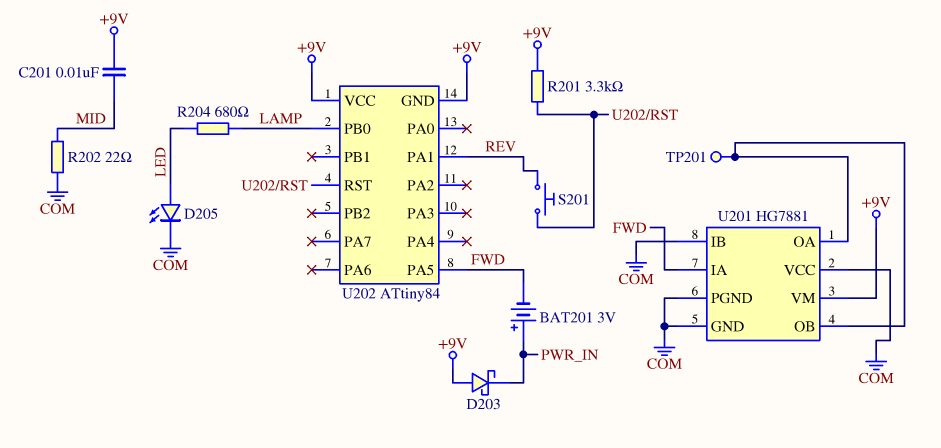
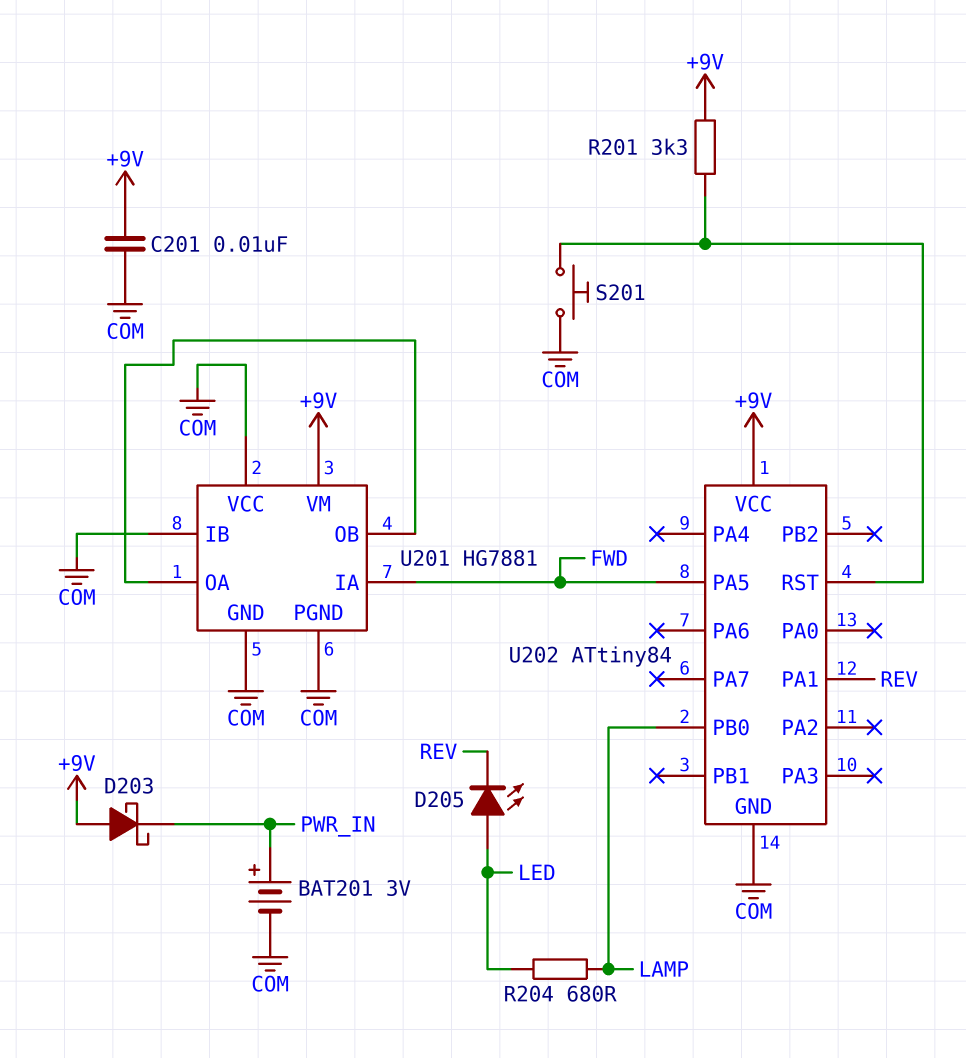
BAT201: 3V (plus PWR_IN, minus FWD) -> 3V (plus PWR_IN, minus COM)
C201: 10nF (+9V, MID) -> 10nF (+9V, COM)
D205: LED (A LED, K COM) -> LED (A LED, K REV)
R202: 22 (COM, MID) -> none
S201: button (REV, U202/RST) -> button (COM, U202/RST)
TP201: test point (U201/OA) -> none
U202 pin GND: +9V -> COM

